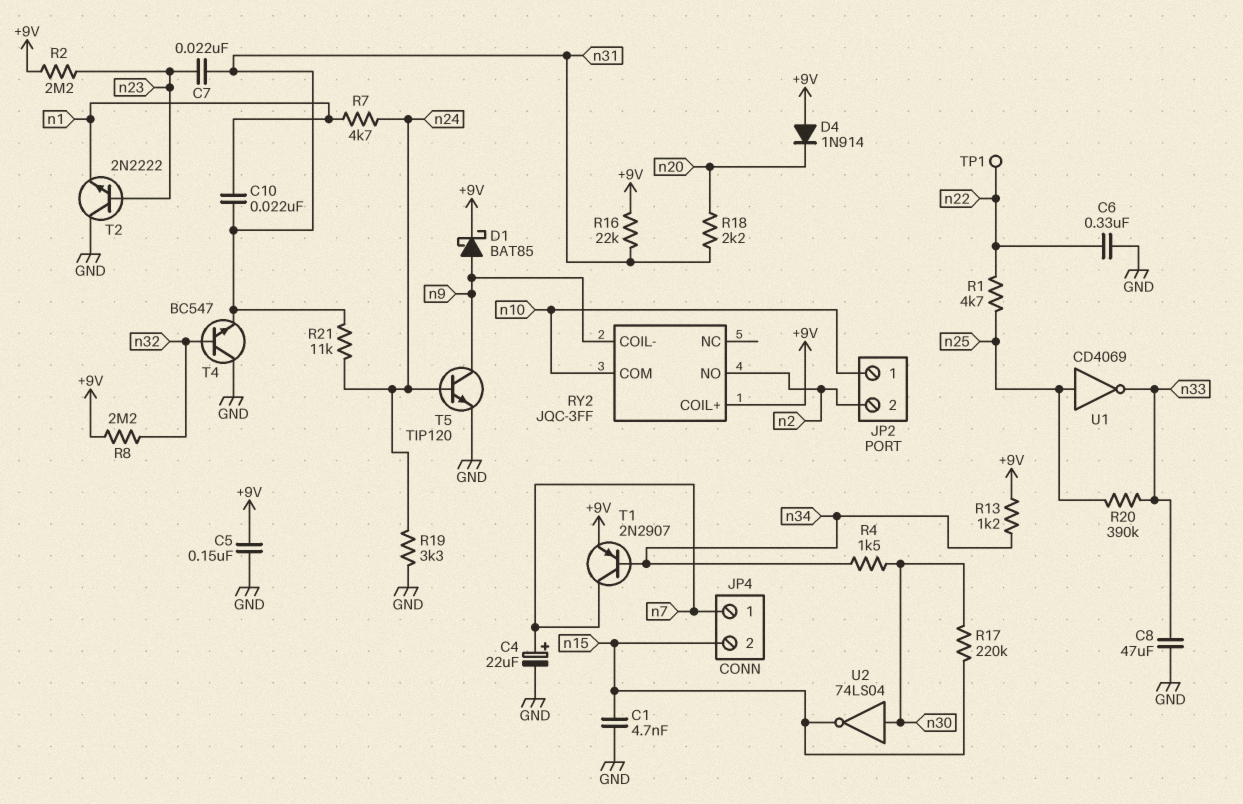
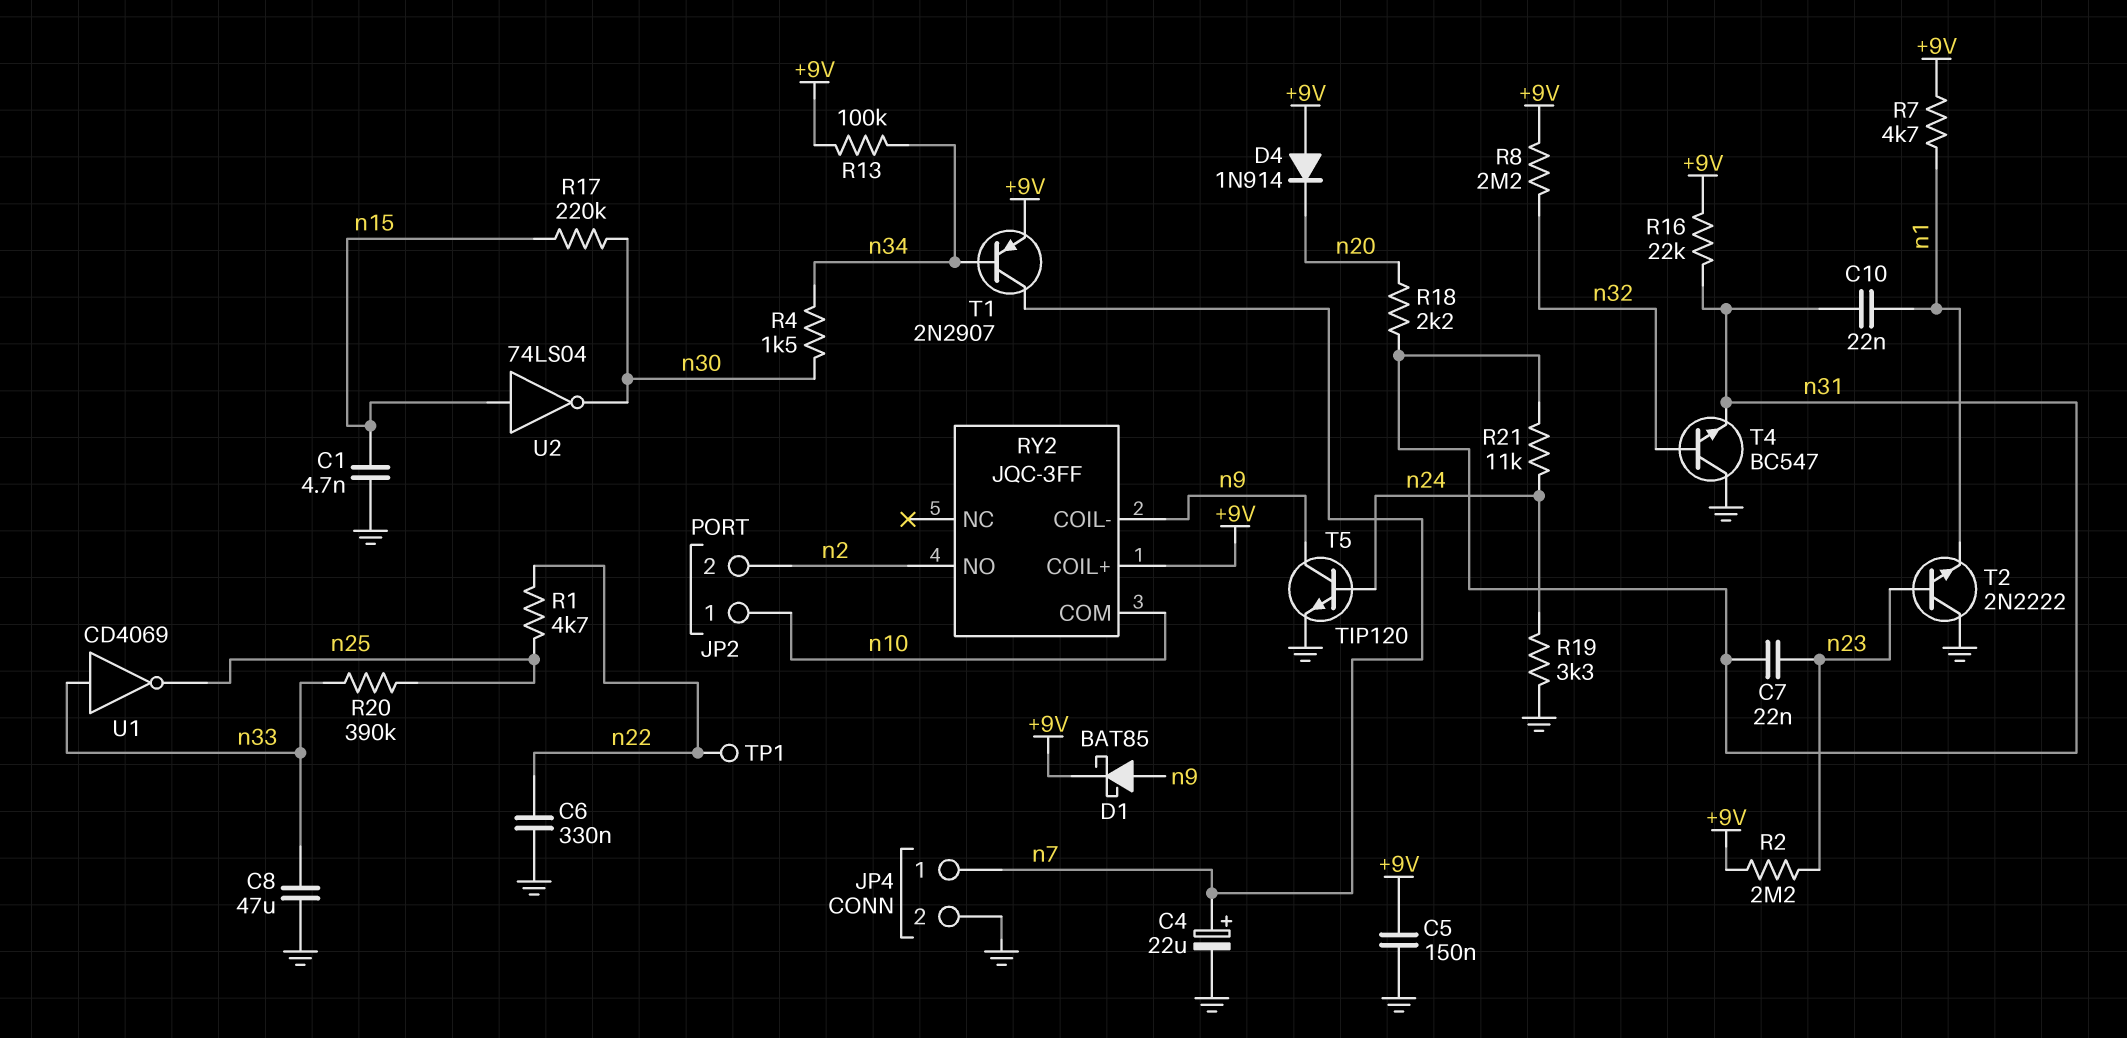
JP4 pin 2: n15 -> GND
R7: 4.7k (n1, n24) -> 4.7k (+9V, n1)
R13: 1.2k (+9V, n34) -> 100k (+9V, n34)
U1: NOT CD4069 (in n25, out n33) -> NOT CD4069 (in n33, out n25)
U2: NOT 74LS04 (in n30, out n15) -> NOT 74LS04 (in n15, out n30)

